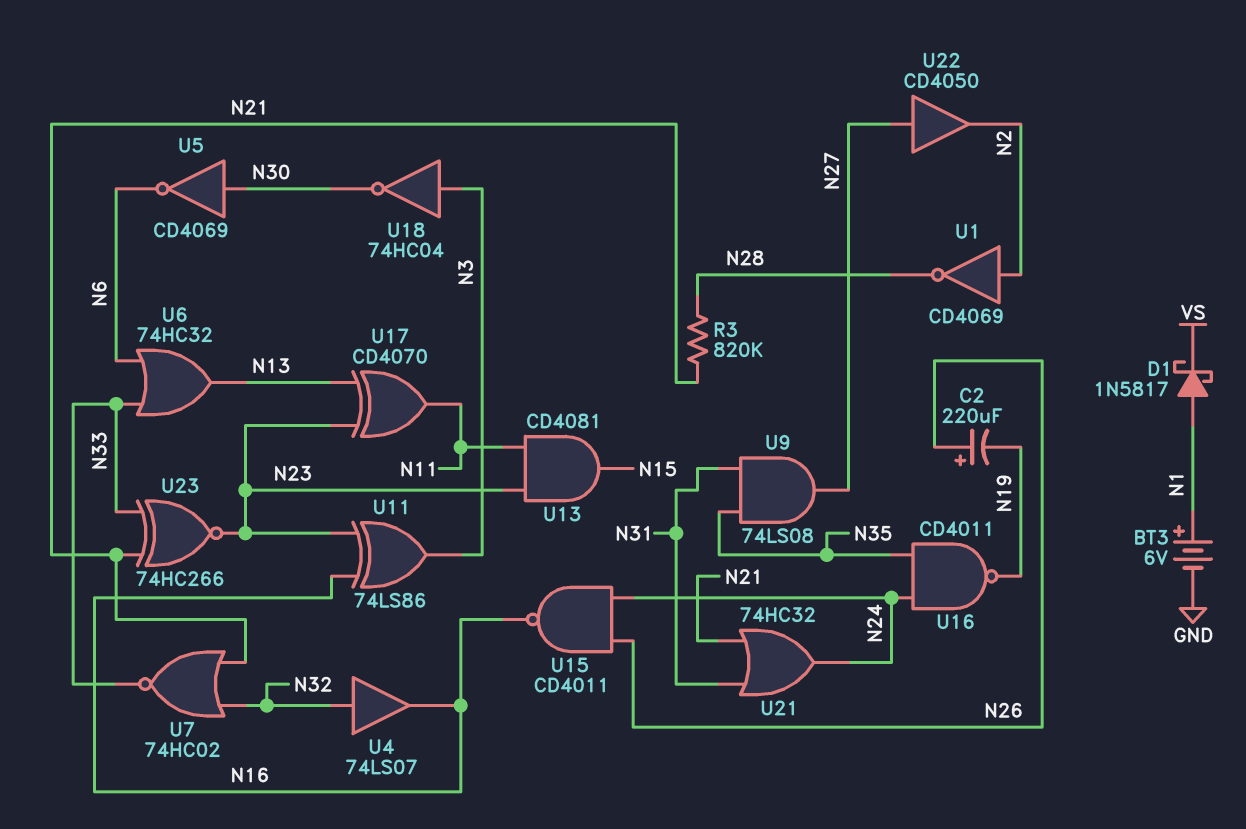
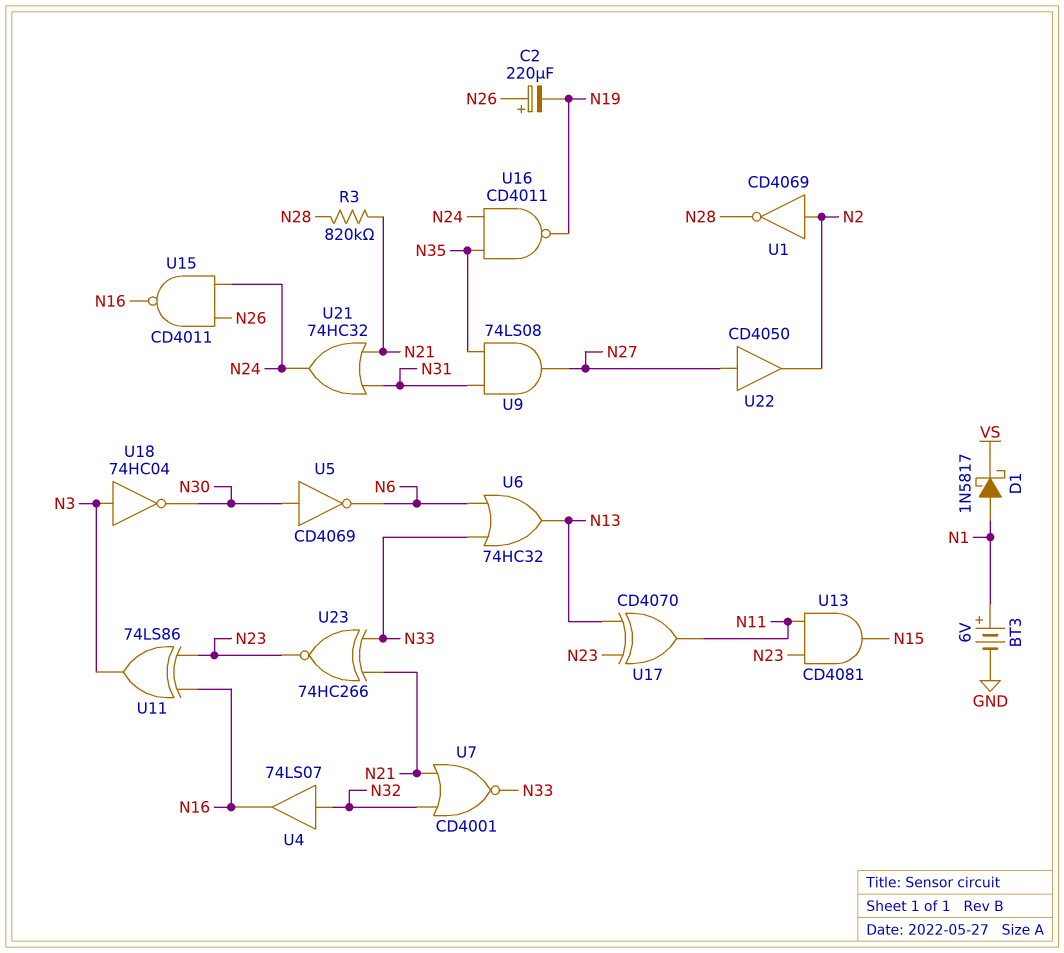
U7: NOR 74HC02 (in N21, in N32, out N33) -> NOR CD4001 (in N21, in N32, out N33)

